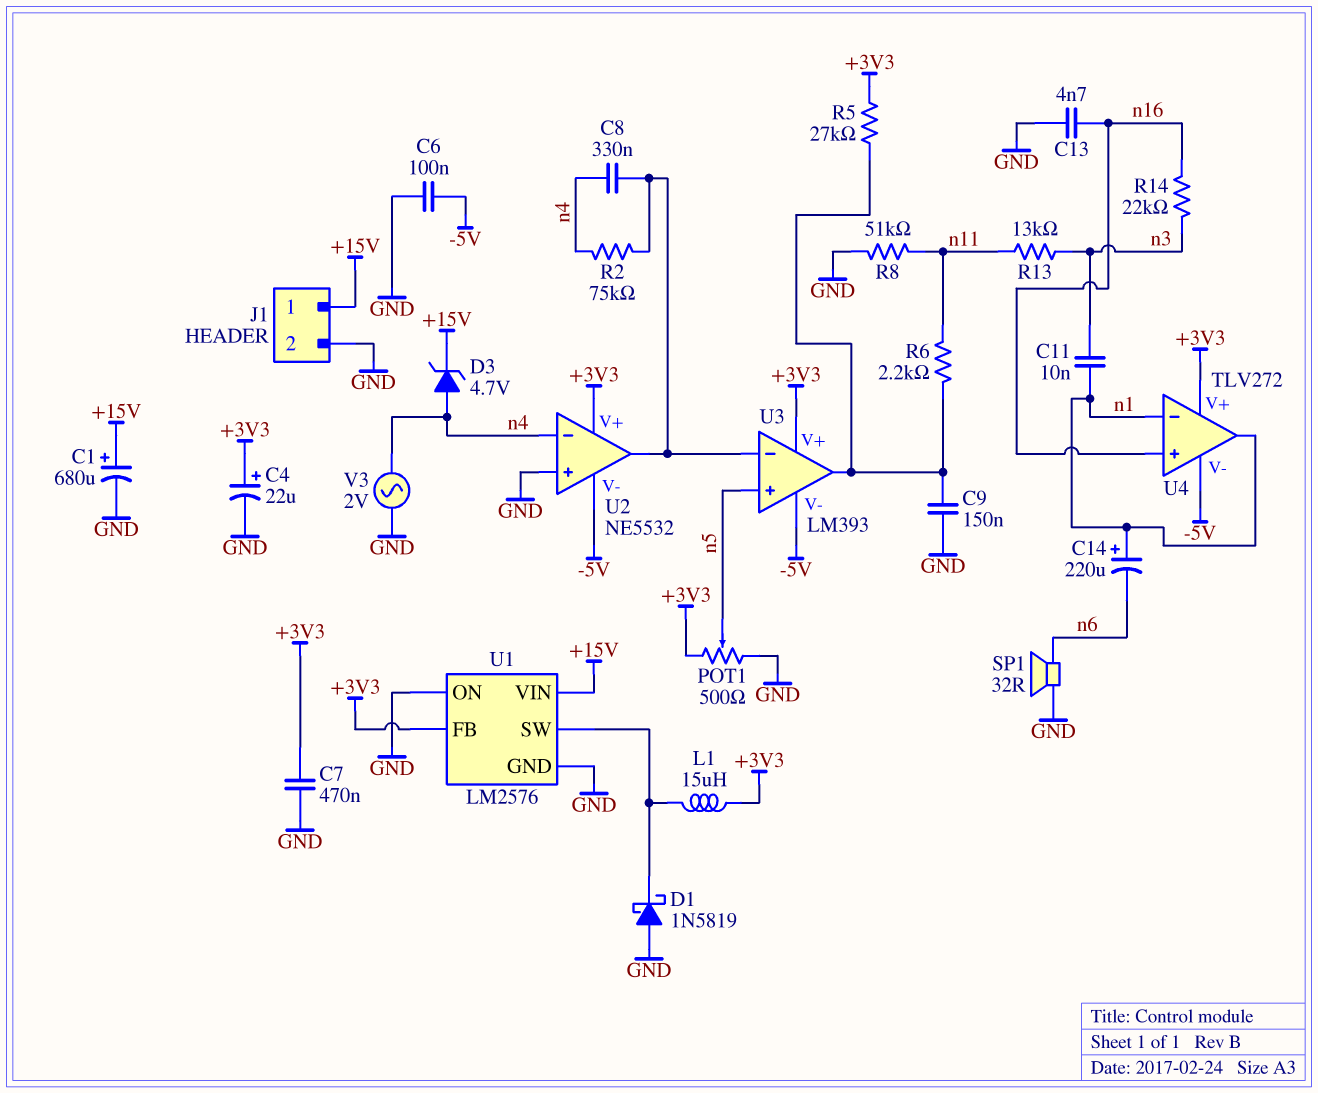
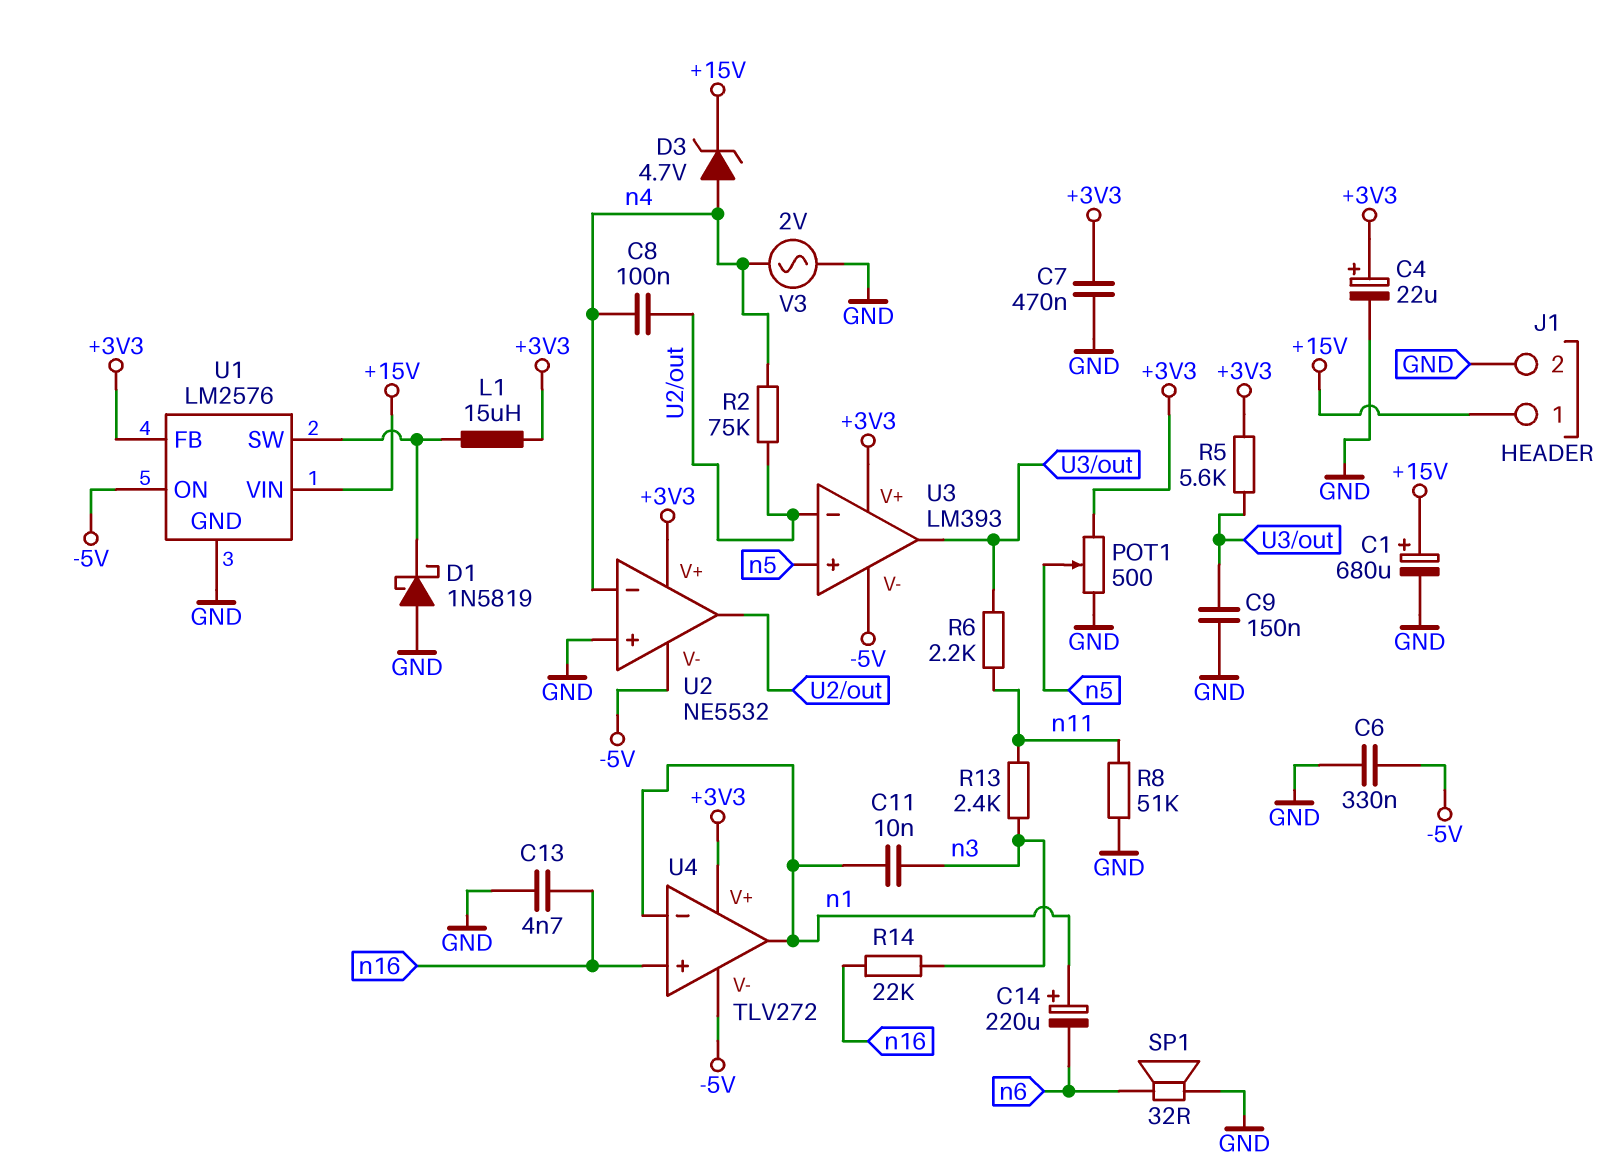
C6: 100nF (-5V, GND) -> 330nF (-5V, GND)
C8: 330nF (U2/out, n4) -> 100nF (U2/out, n4)
R5: 27k (+3V3, U3/out) -> 5.6k (+3V3, U3/out)
R13: 13k (n3, n11) -> 2.4k (n3, n11)
U1 pin ON: GND -> -5V

